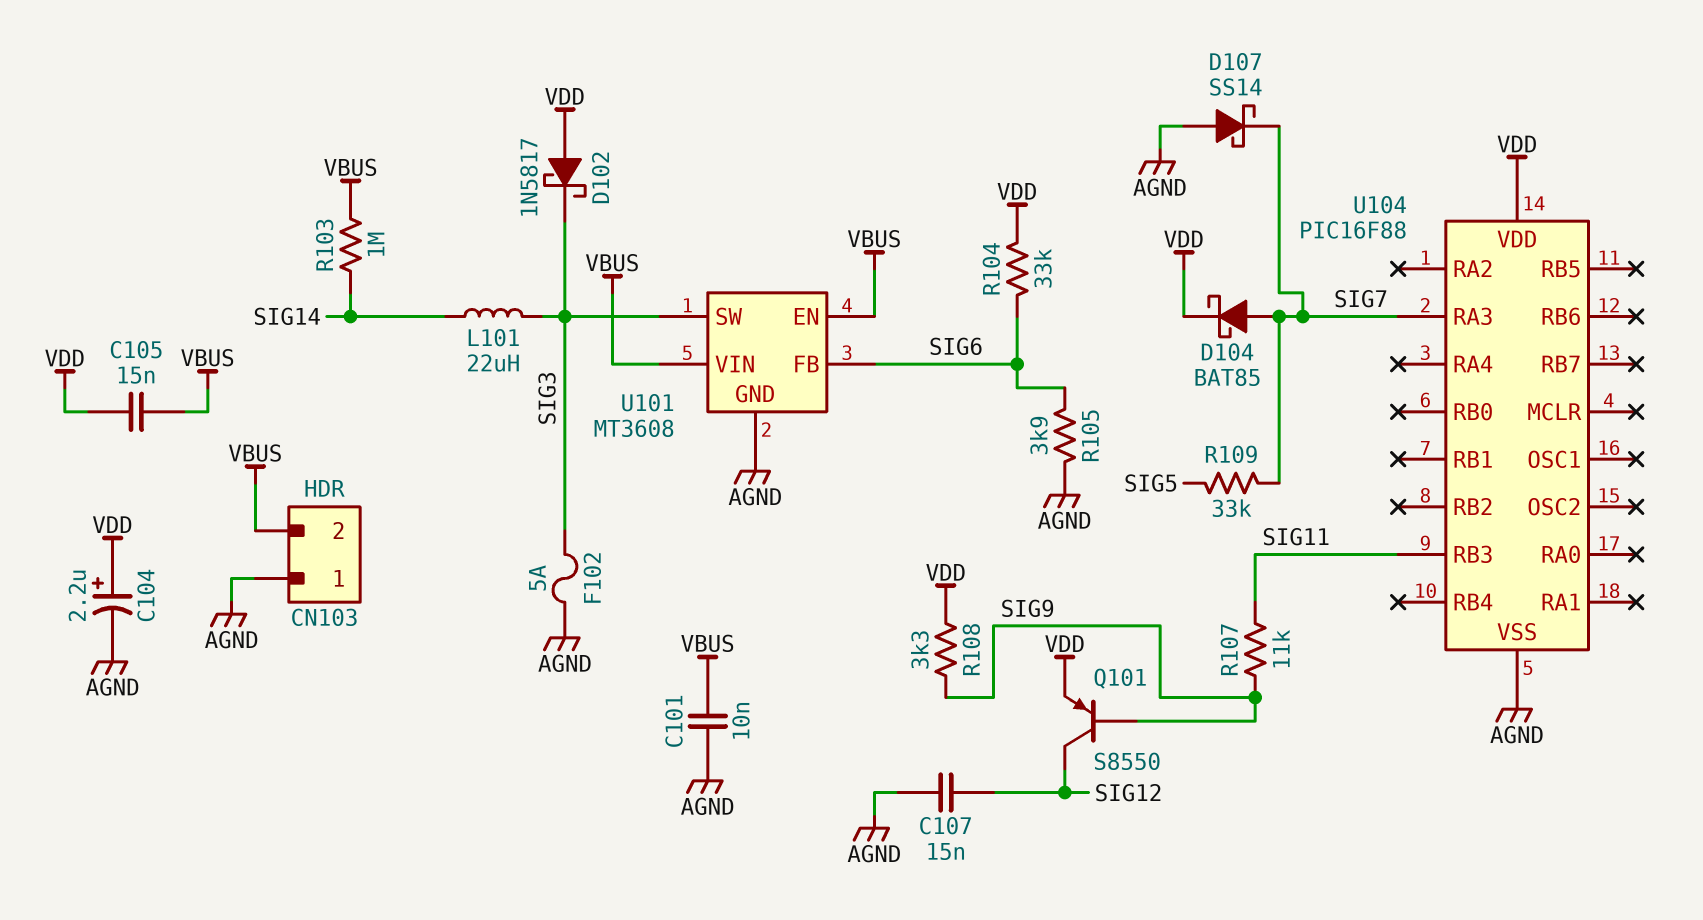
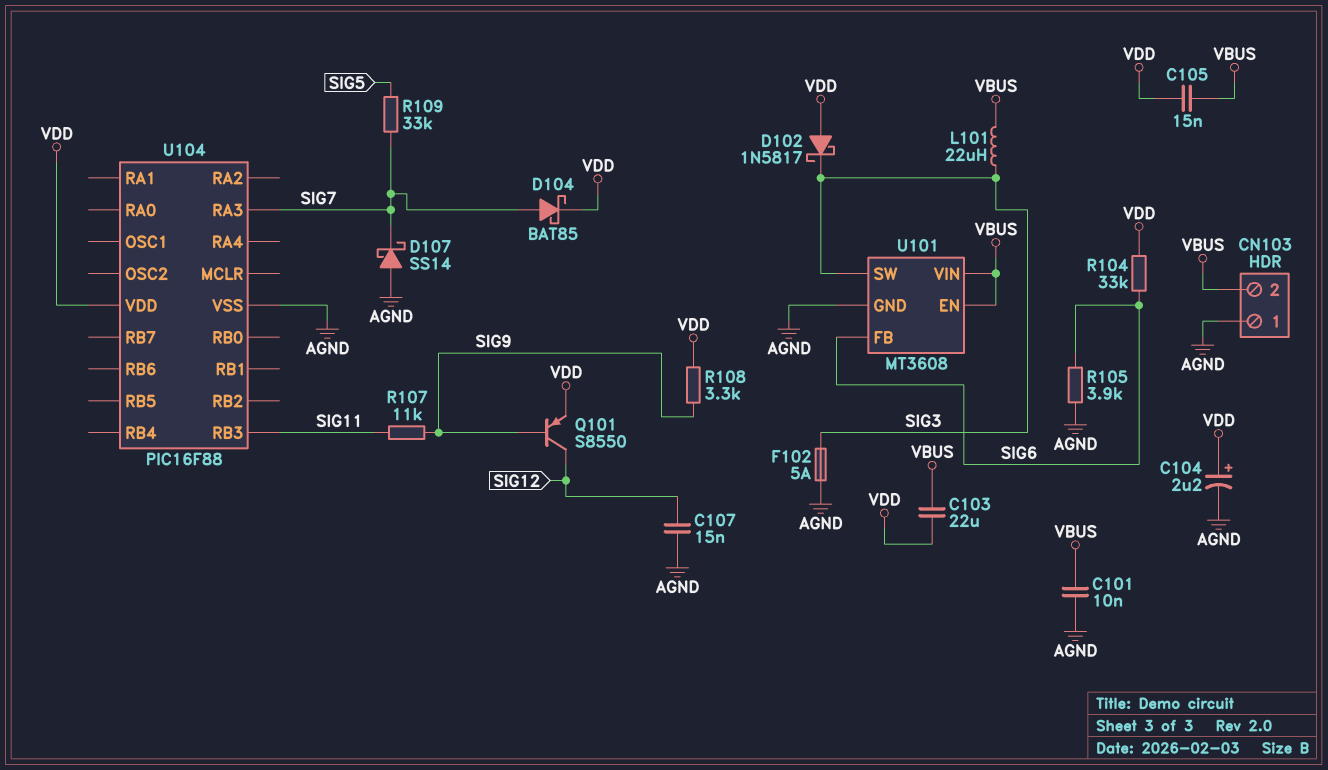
C103: none -> 22uF (VBUS, VDD)
L101: 22uH (SIG3, SIG14) -> 22uH (SIG3, VBUS)
R103: 1M (SIG14, VBUS) -> none

